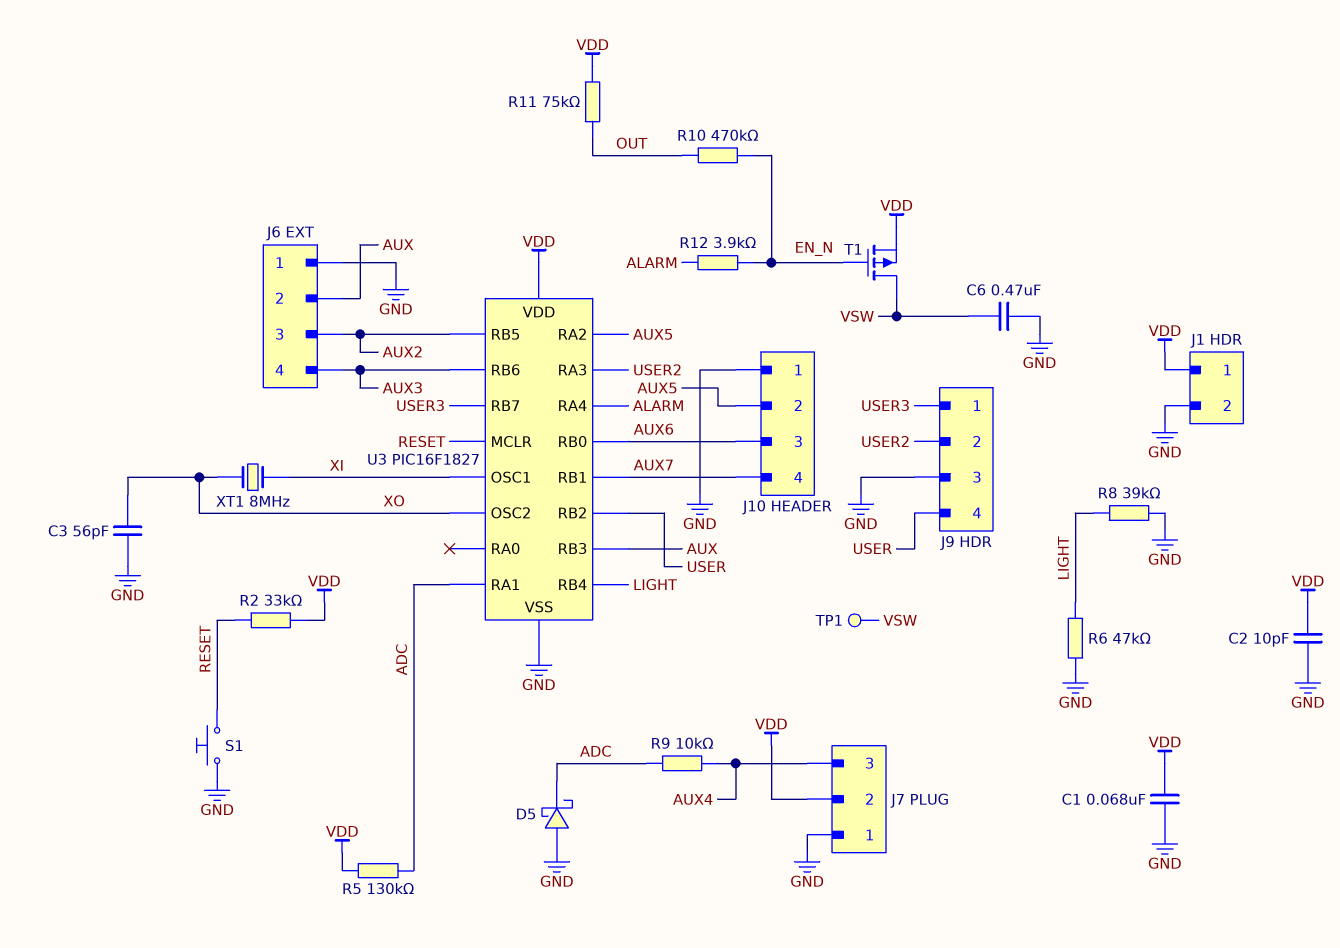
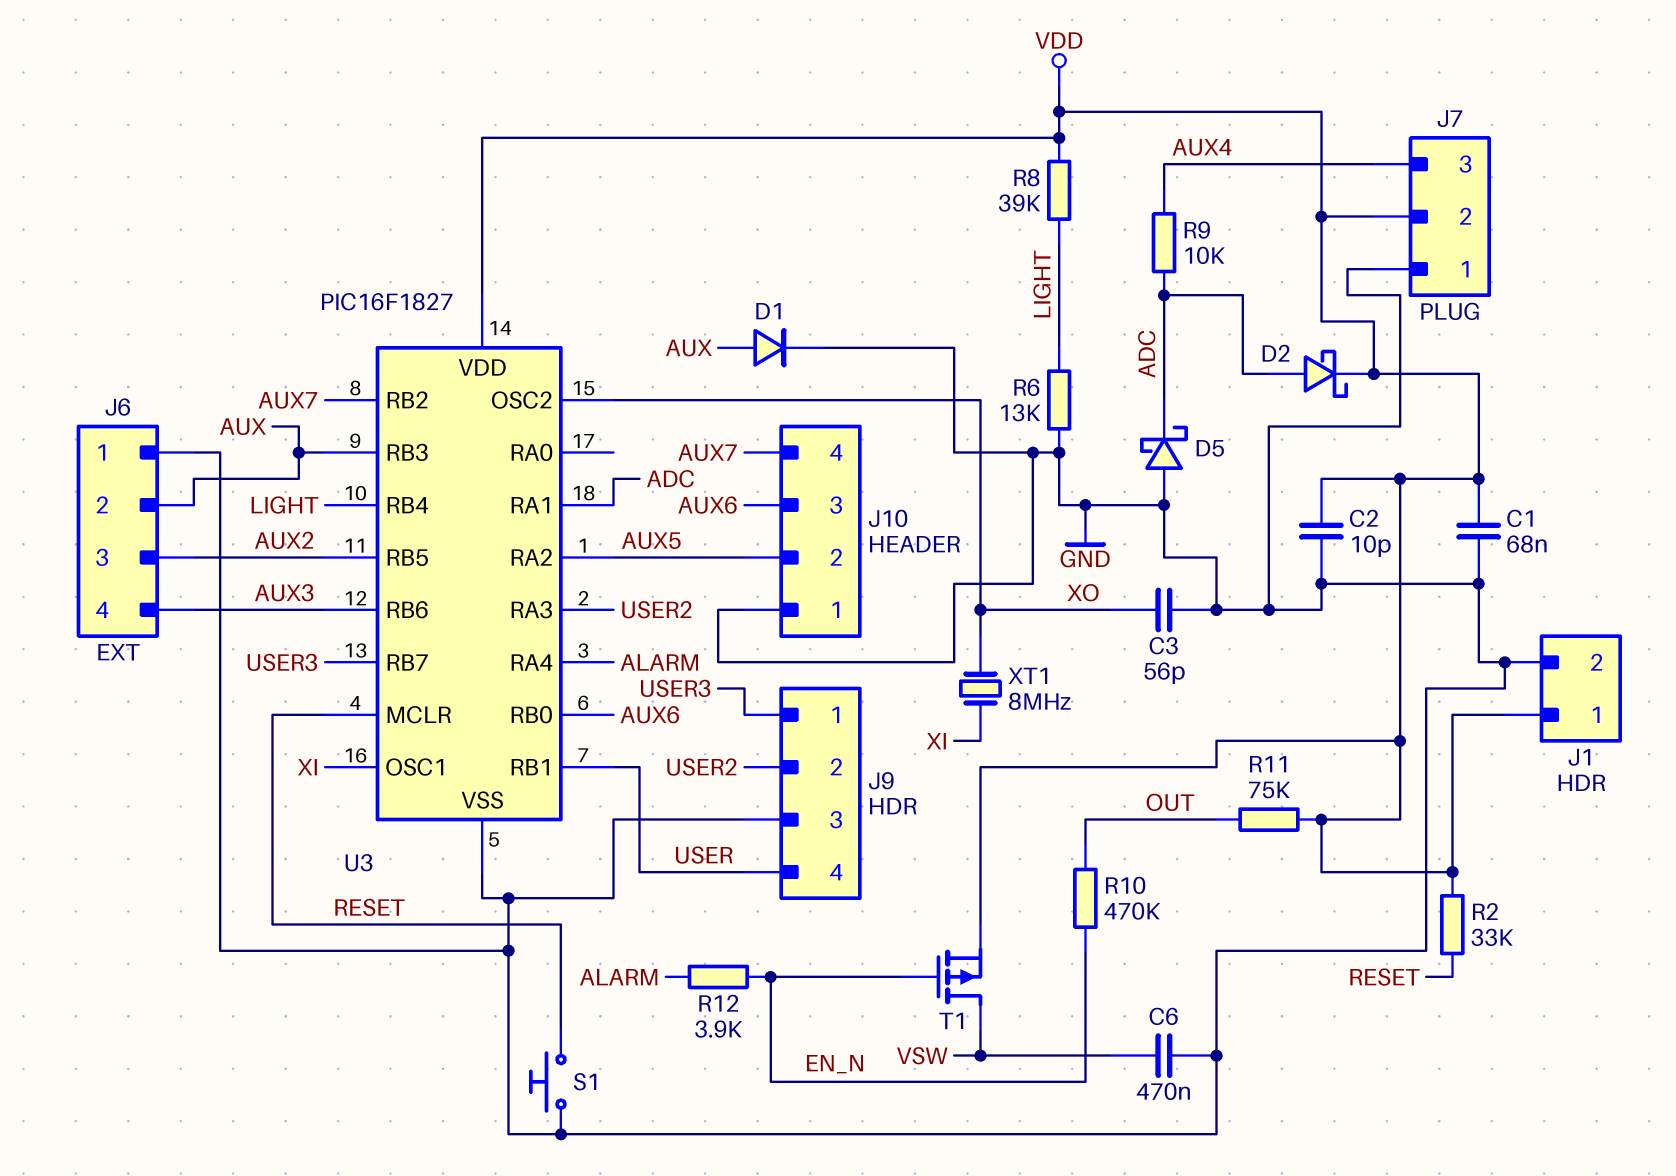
D1: none -> diode (A AUX, K GND)
D2: none -> schottky (A ADC, K VDD)
R5: 130k (ADC, VDD) -> none
R6: 47k (GND, LIGHT) -> 13k (GND, LIGHT)
R8: 39k (GND, LIGHT) -> 39k (LIGHT, VDD)
TP1: test point (VSW) -> none
U3 pin RB1: AUX7 -> USER
U3 pin RB2: USER -> AUX7

